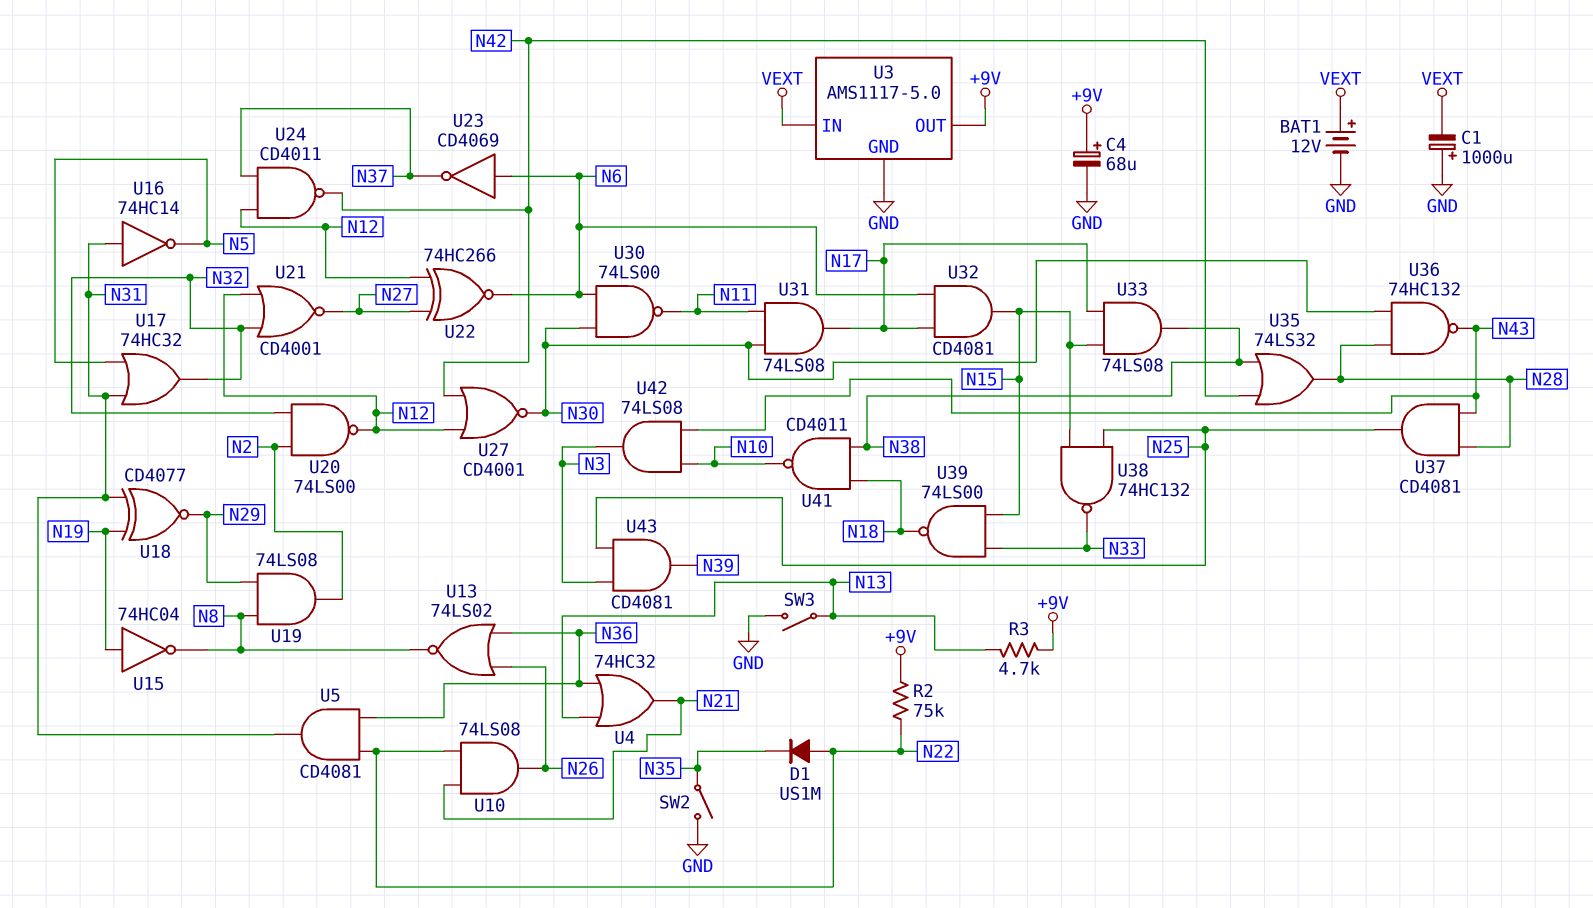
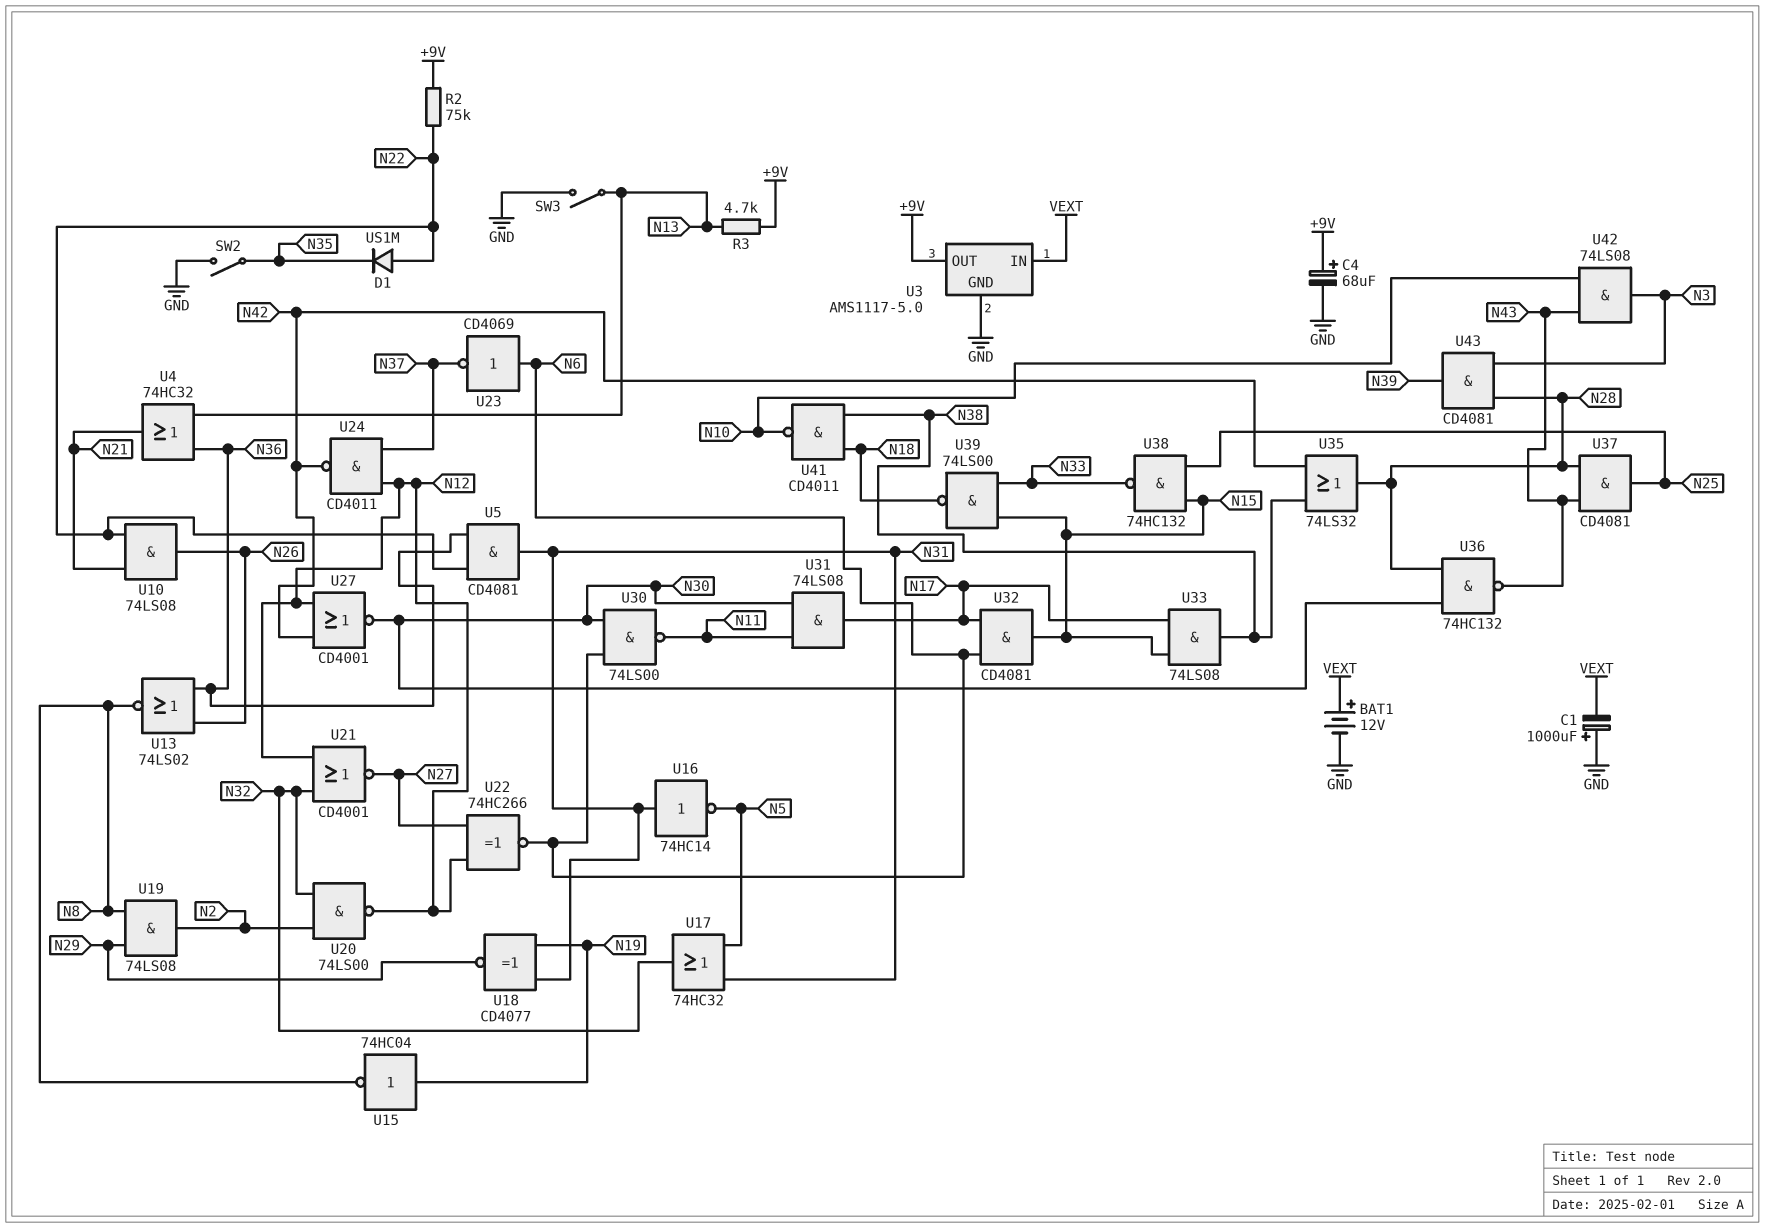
U43: AND CD4081 (in N3, in N25, out N39) -> AND CD4081 (in N3, in N28, out N39)

